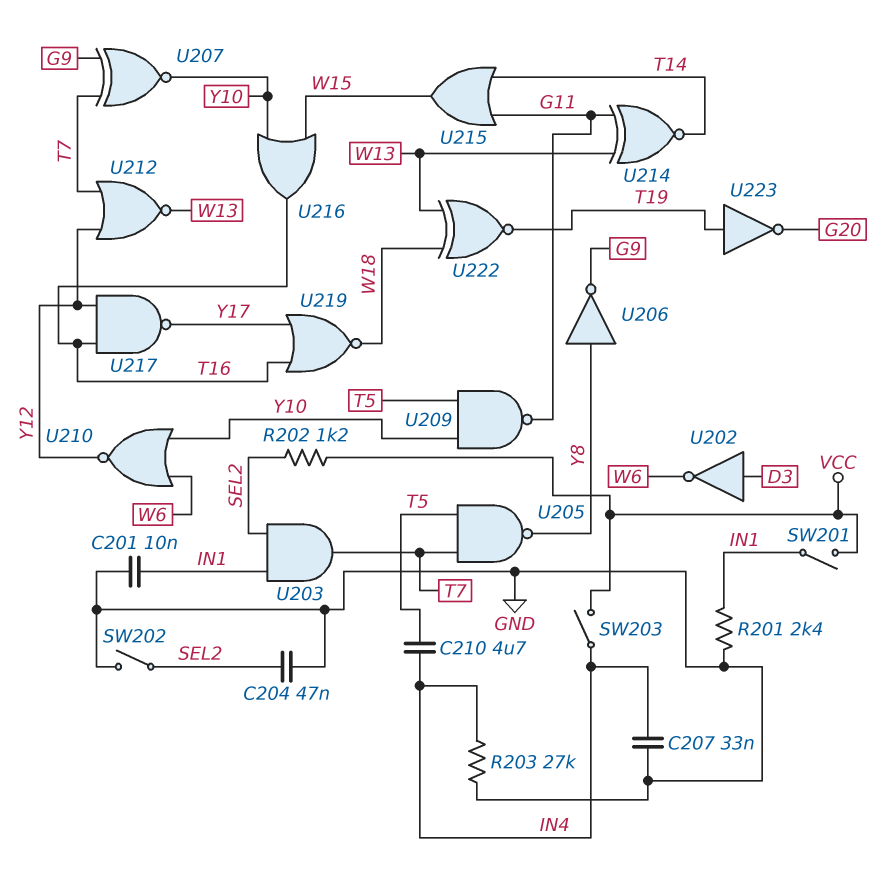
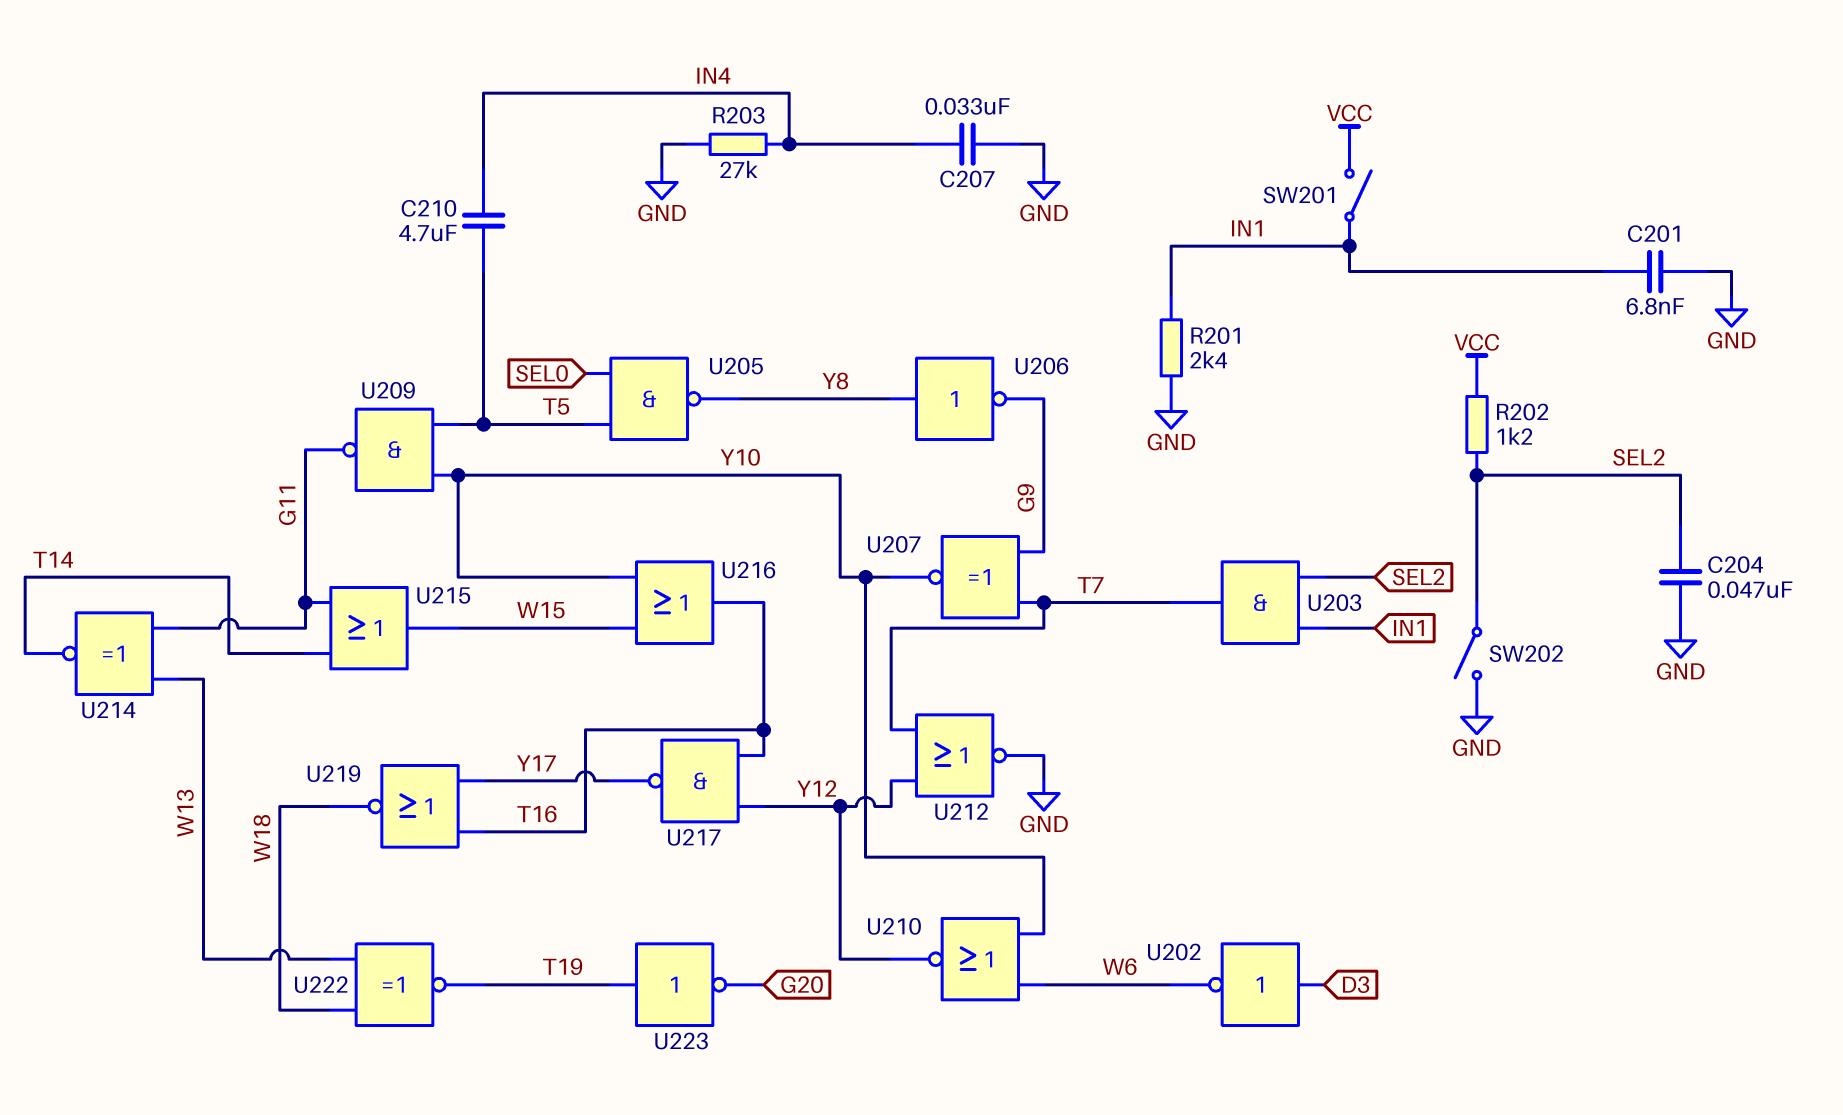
C201: 10nF (GND, IN1) -> 6.8nF (GND, IN1)
SW203: switch (IN4, VCC) -> none
U205: NAND (in T5, in T7, out Y8) -> NAND (in SEL0, in T5, out Y8)
U212: NOR (in T7, in Y12, out W13) -> NOR (in T7, in Y12, out GND)

